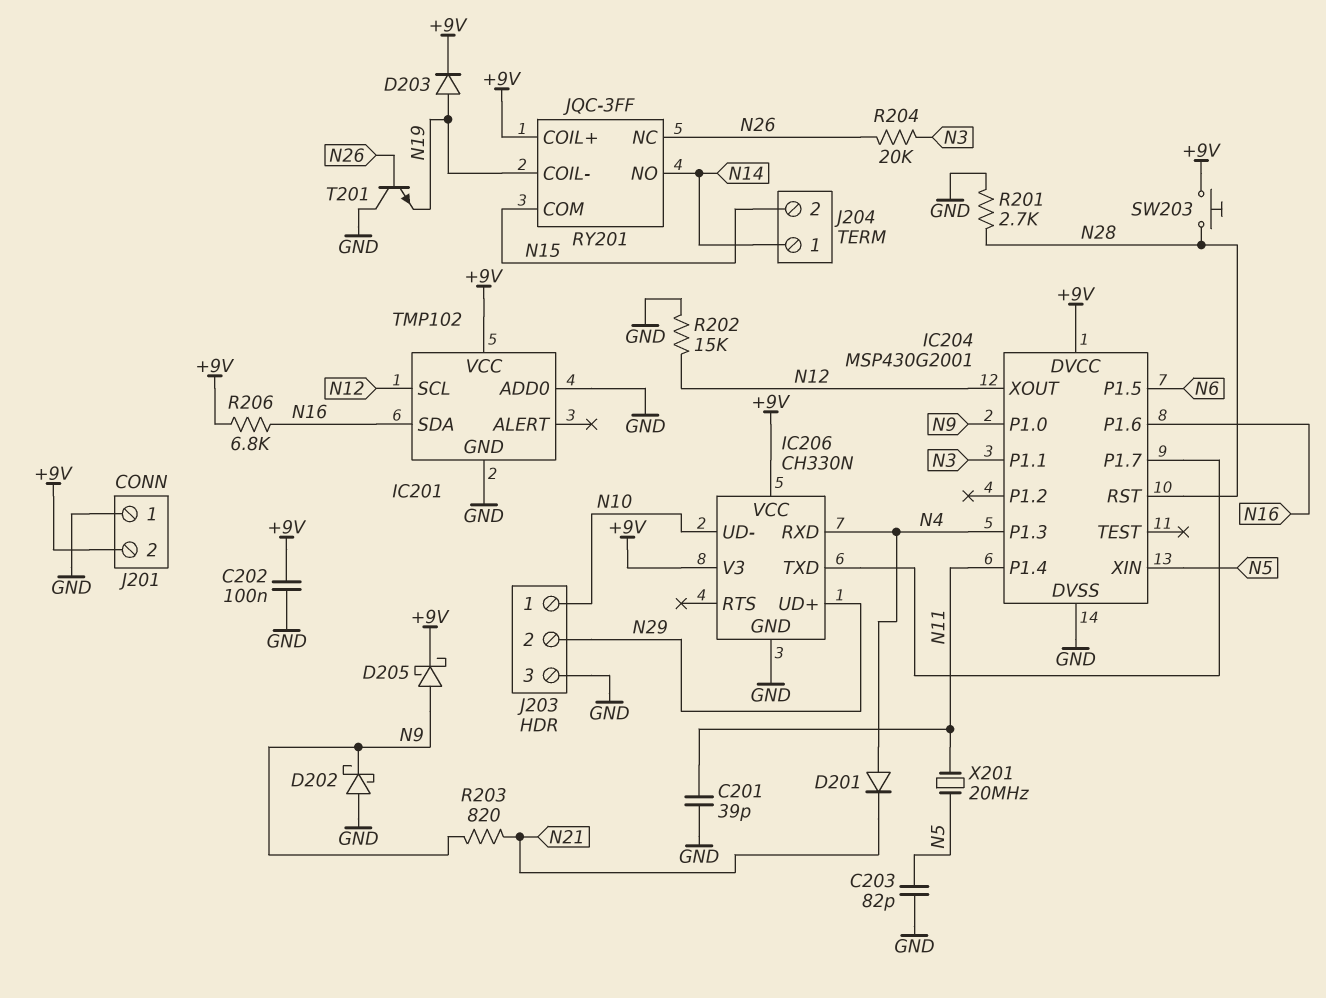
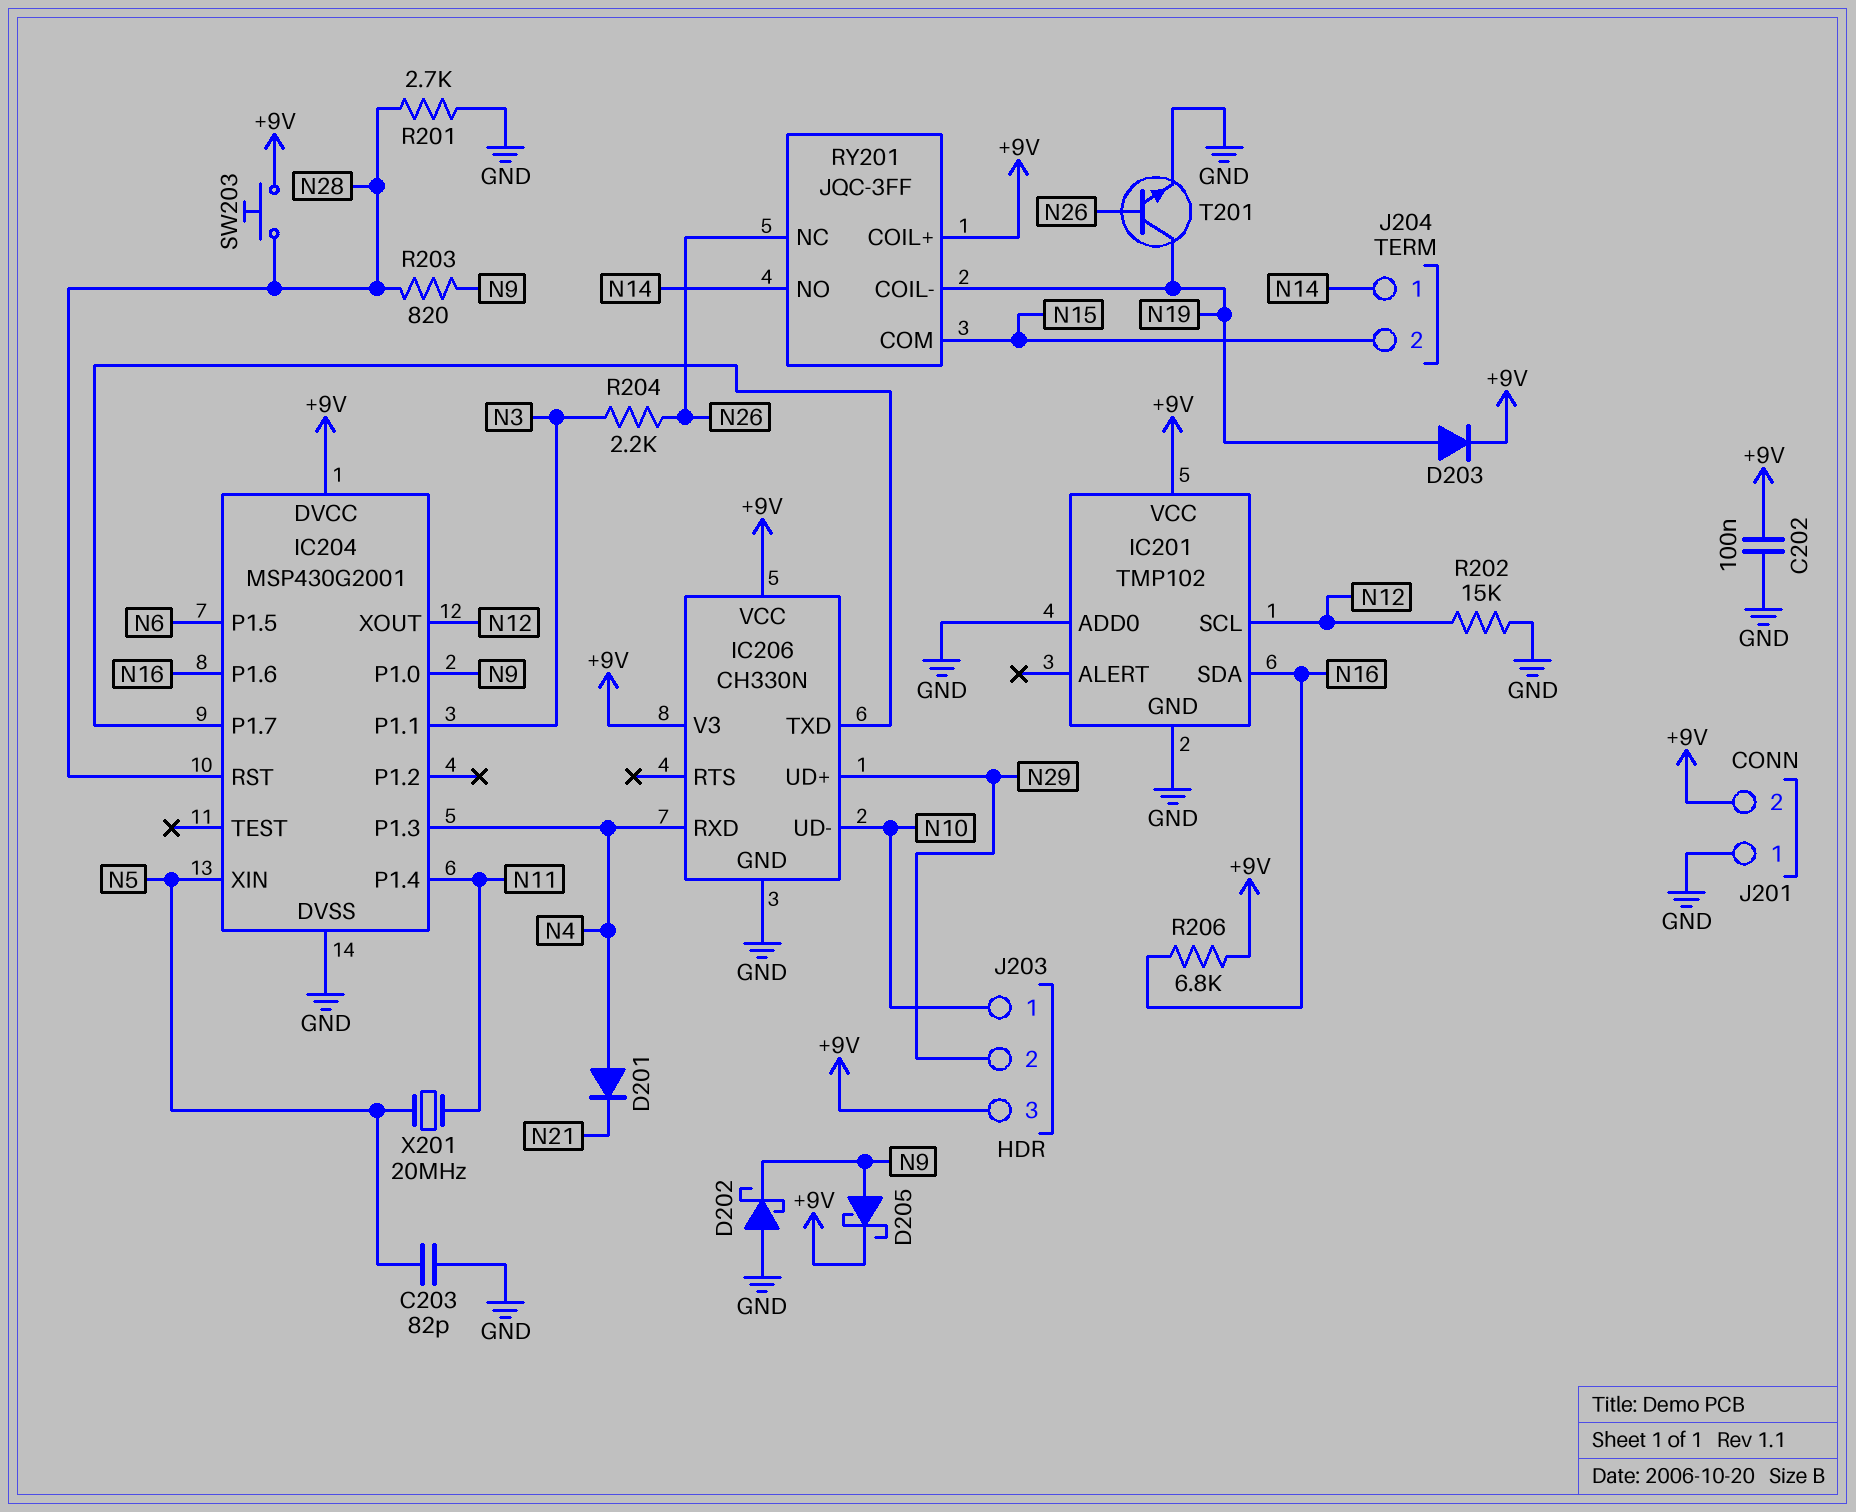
C201: 39pF (GND, N11) -> none
J203 pin 3: GND -> +9V
R203: 820 (N9, N21) -> 820 (N9, N28)
R204: 20k (N3, N26) -> 2.2k (N3, N26)
T201: NPN (B N26, C GND, E N19) -> NPN (B N26, C N19, E GND)

